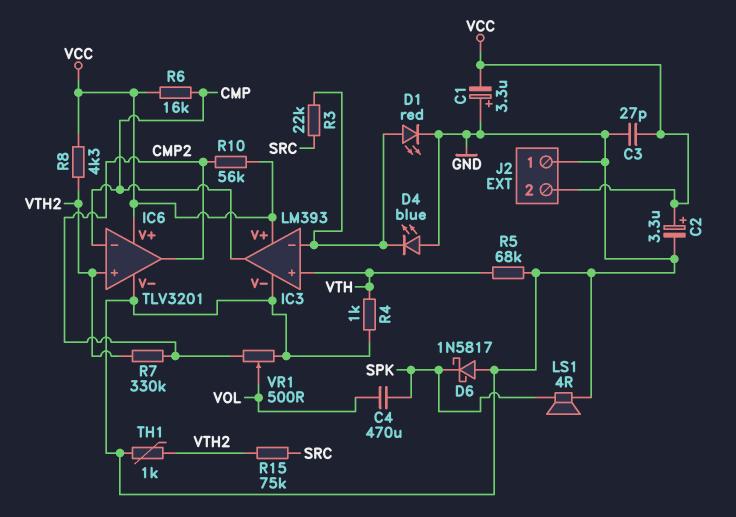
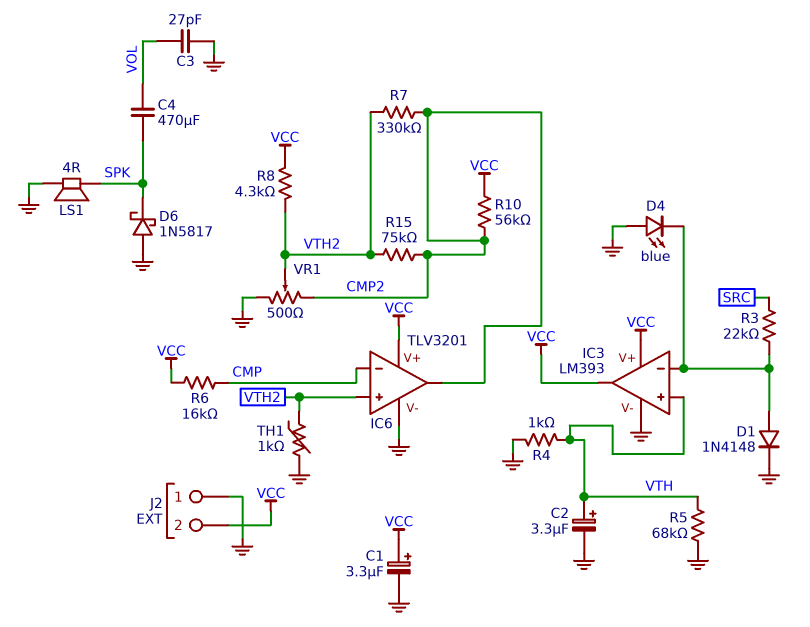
C1: 3.3uF (plus GND, minus VCC) -> 3.3uF (plus VCC, minus GND)
C2: 3.3uF (plus VCC, minus GND) -> 3.3uF (plus VTH, minus GND)
C3: 27pF (GND, VCC) -> 27pF (GND, VOL)
D1: LED red (A IC3/in-, K GND) -> diode 1N4148 (A IC3/in-, K GND)
IC3 pin out: CMP -> VCC
R15: 75k (SRC, VTH2) -> 75k (CMP2, VTH2)
VR1: 500 (CMP2, GND, wiper VOL) -> 500 (CMP2, GND, wiper VTH2)

